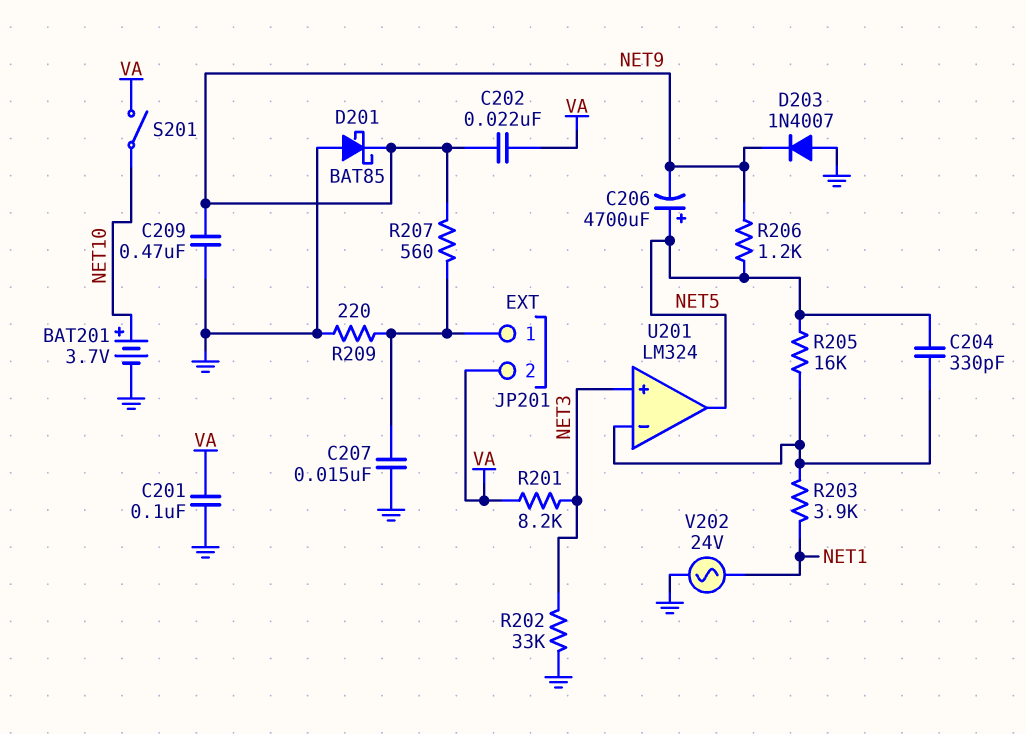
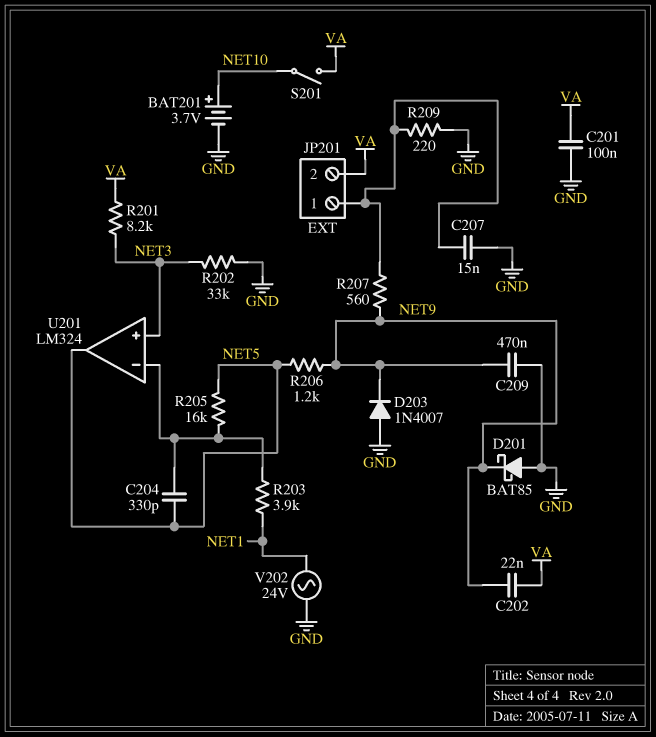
C206: 4700uF (plus NET5, minus NET9) -> none

